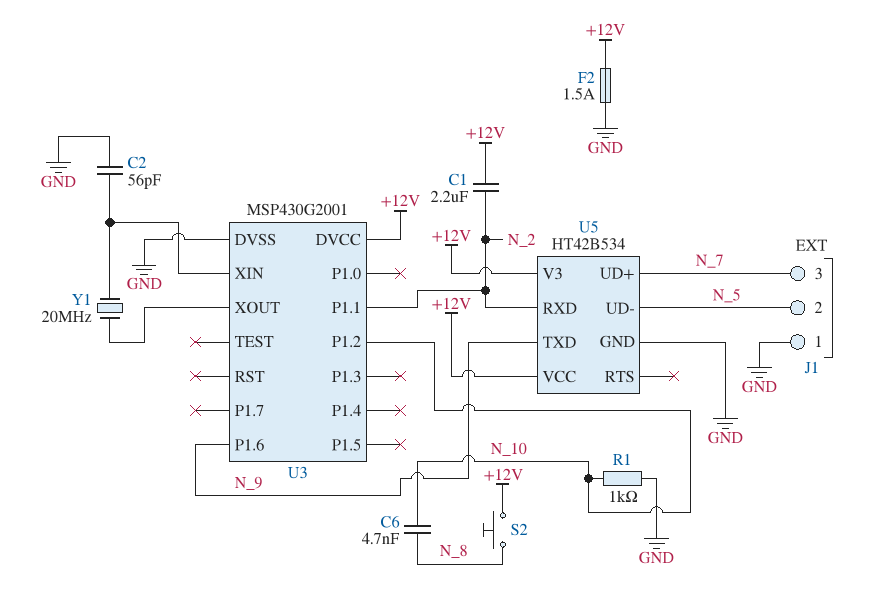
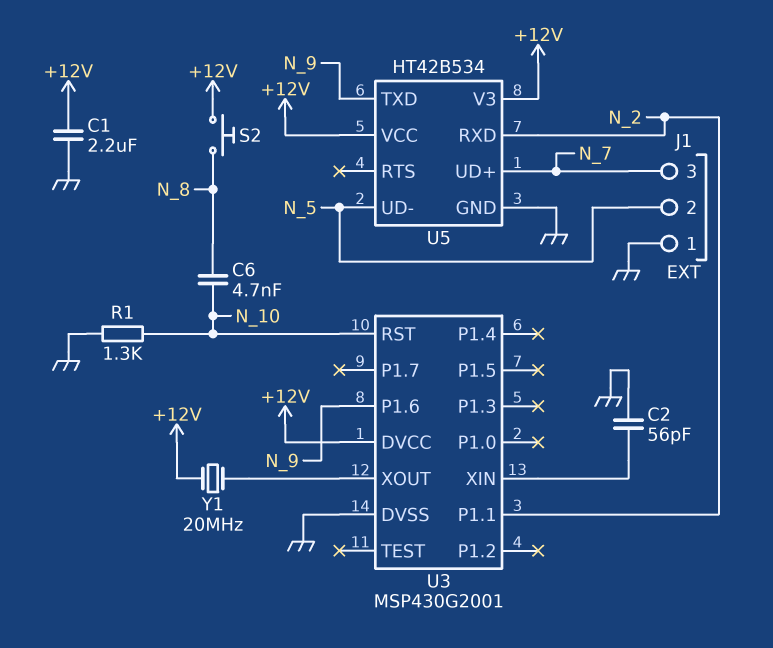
C1: 2.2uF (+12V, N_2) -> 2.2uF (+12V, GND)
F2: 1.5A (+12V, GND) -> none
R1: 1k (GND, N_10) -> 1.3k (GND, N_10)
U3 pin P1.2: N_10 -> none
U3 pin RST: none -> N_10
Y1: 20MHz (U3/XIN, U3/XOUT) -> 20MHz (+12V, U3/XOUT)

